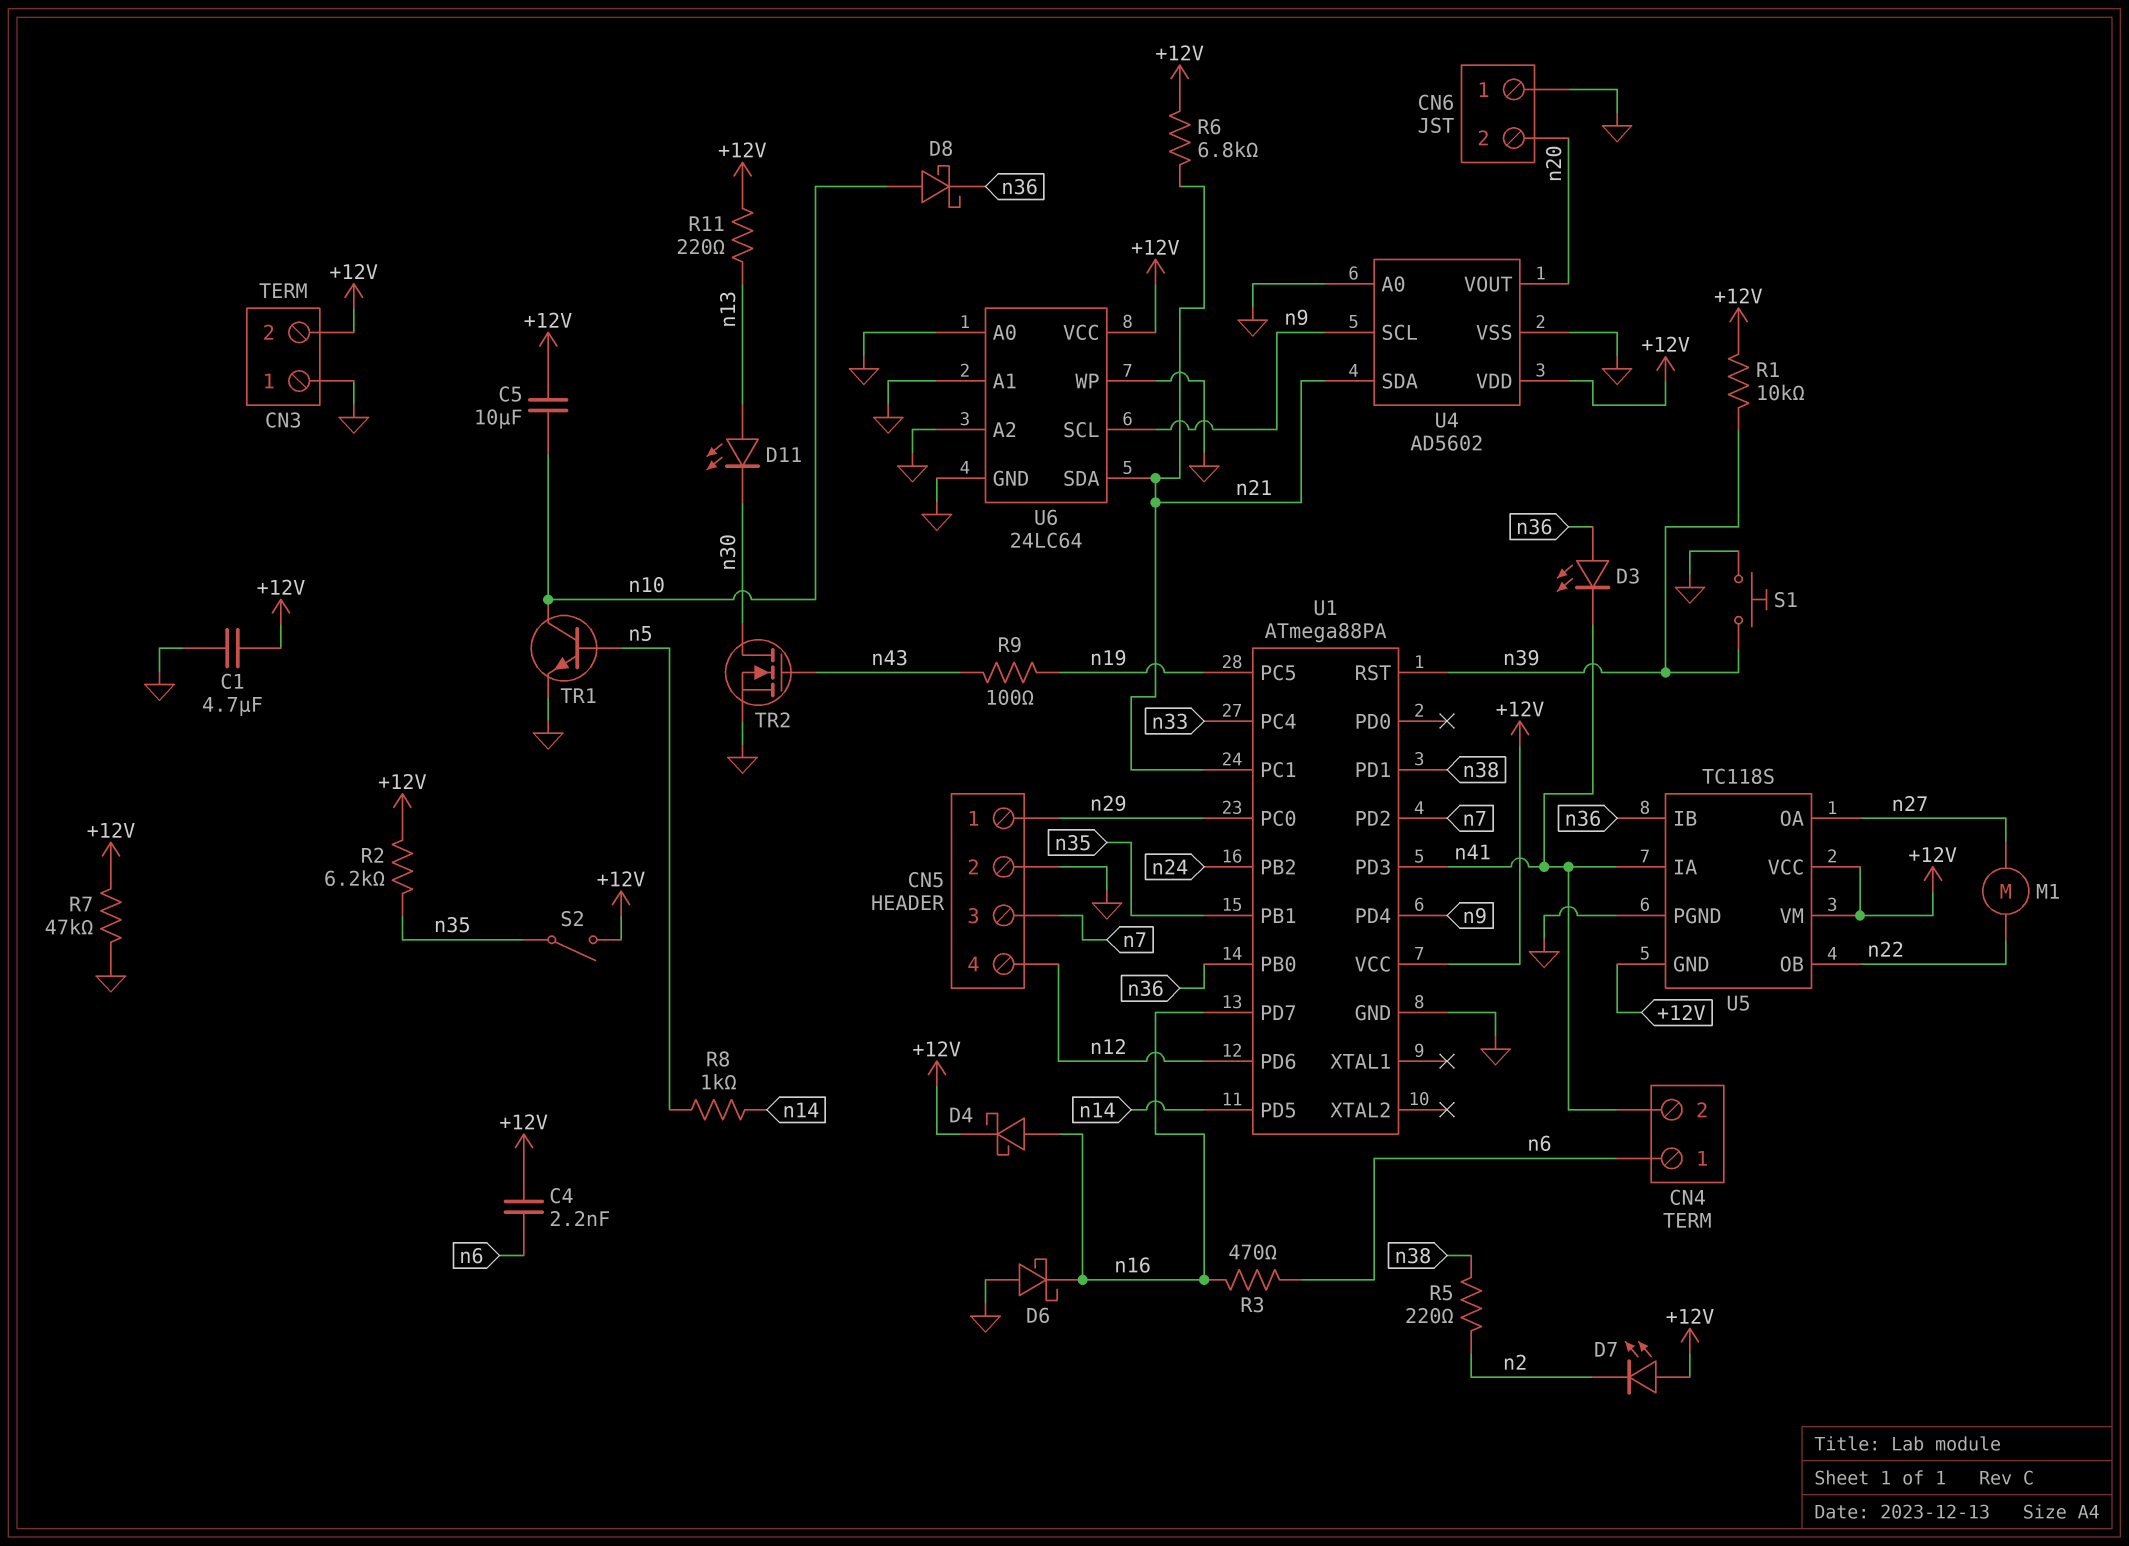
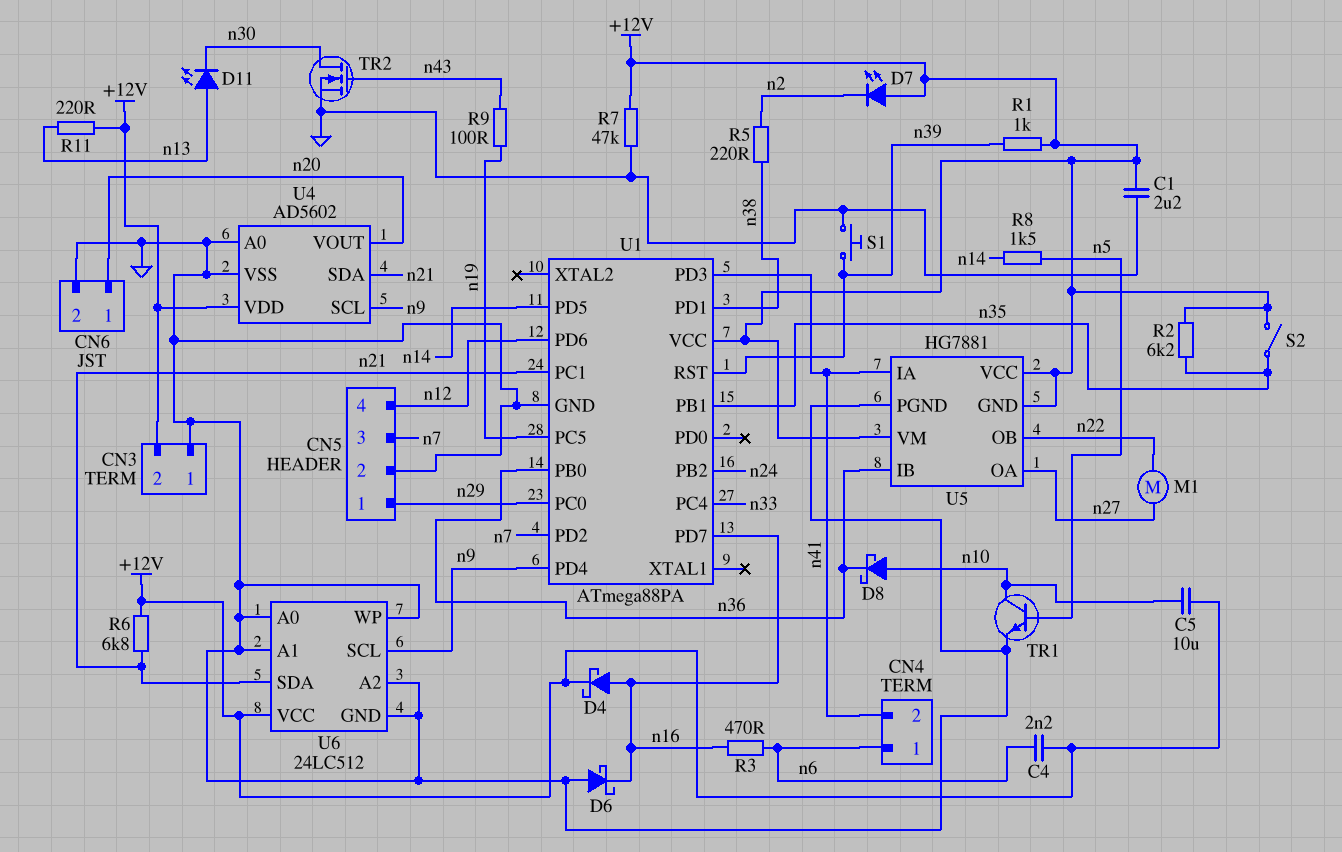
C1: 4.7uF (+12V, GND) -> 2.2uF (+12V, GND)
CN6 pin 1: GND -> n20
CN6 pin 2: n20 -> GND
D3: LED (A n36, K n41) -> none
R1: 10k (+12V, n39) -> 1k (+12V, n39)
R8: 1k (n5, n14) -> 1.5k (n5, n14)
U5: TC118S -> HG7881
U6: 24LC64 -> 24LC512

